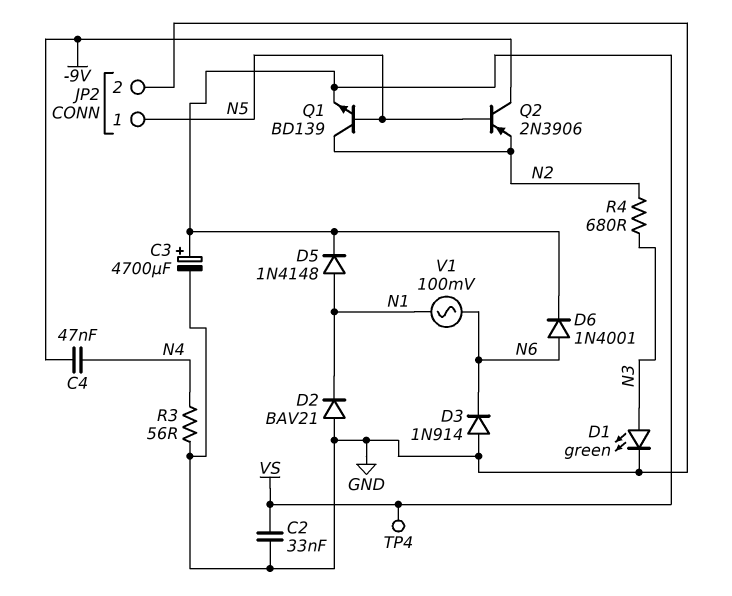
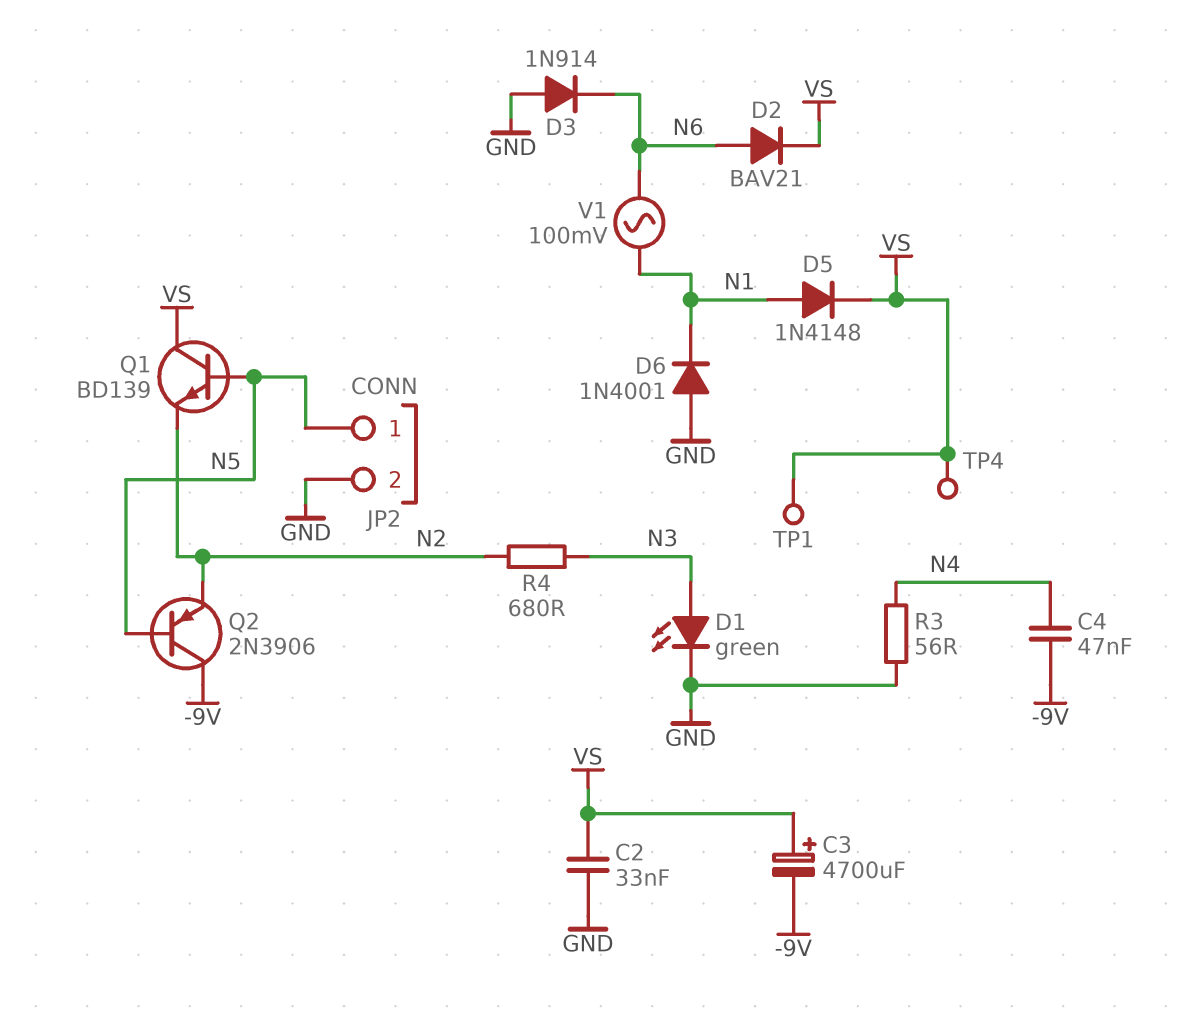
C3: 4700uF (plus VS, minus GND) -> 4700uF (plus VS, minus -9V)
D2: diode BAV21 (A GND, K N1) -> diode BAV21 (A N6, K VS)
D6: diode 1N4001 (A N6, K VS) -> diode 1N4001 (A GND, K N1)
Q1: NPN BD139 (B N5, C N2, E VS) -> NPN BD139 (B N5, C VS, E N2)
TP1: none -> test point (VS)

